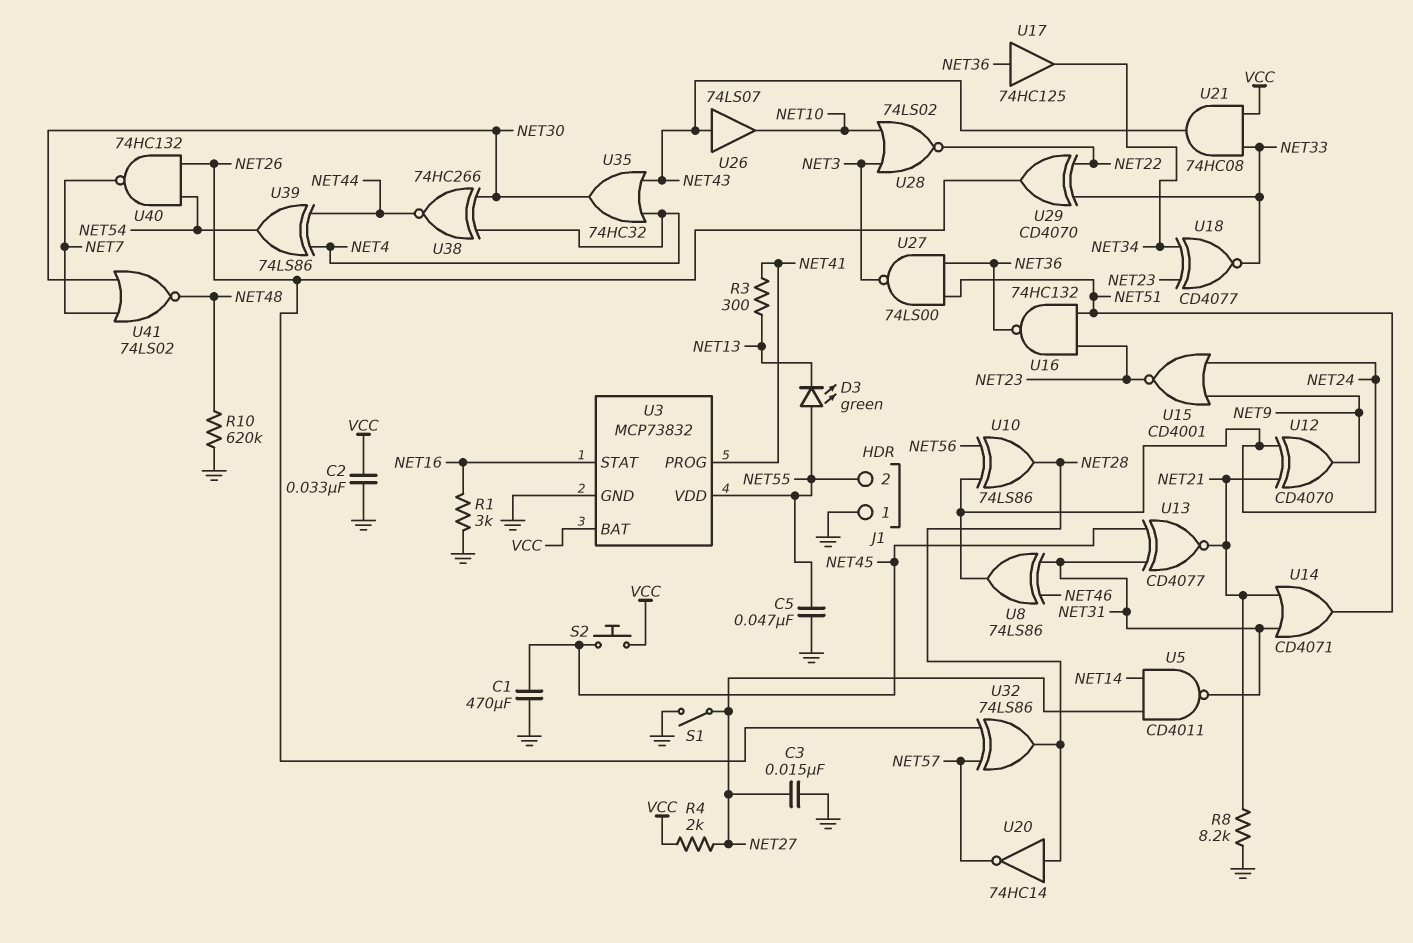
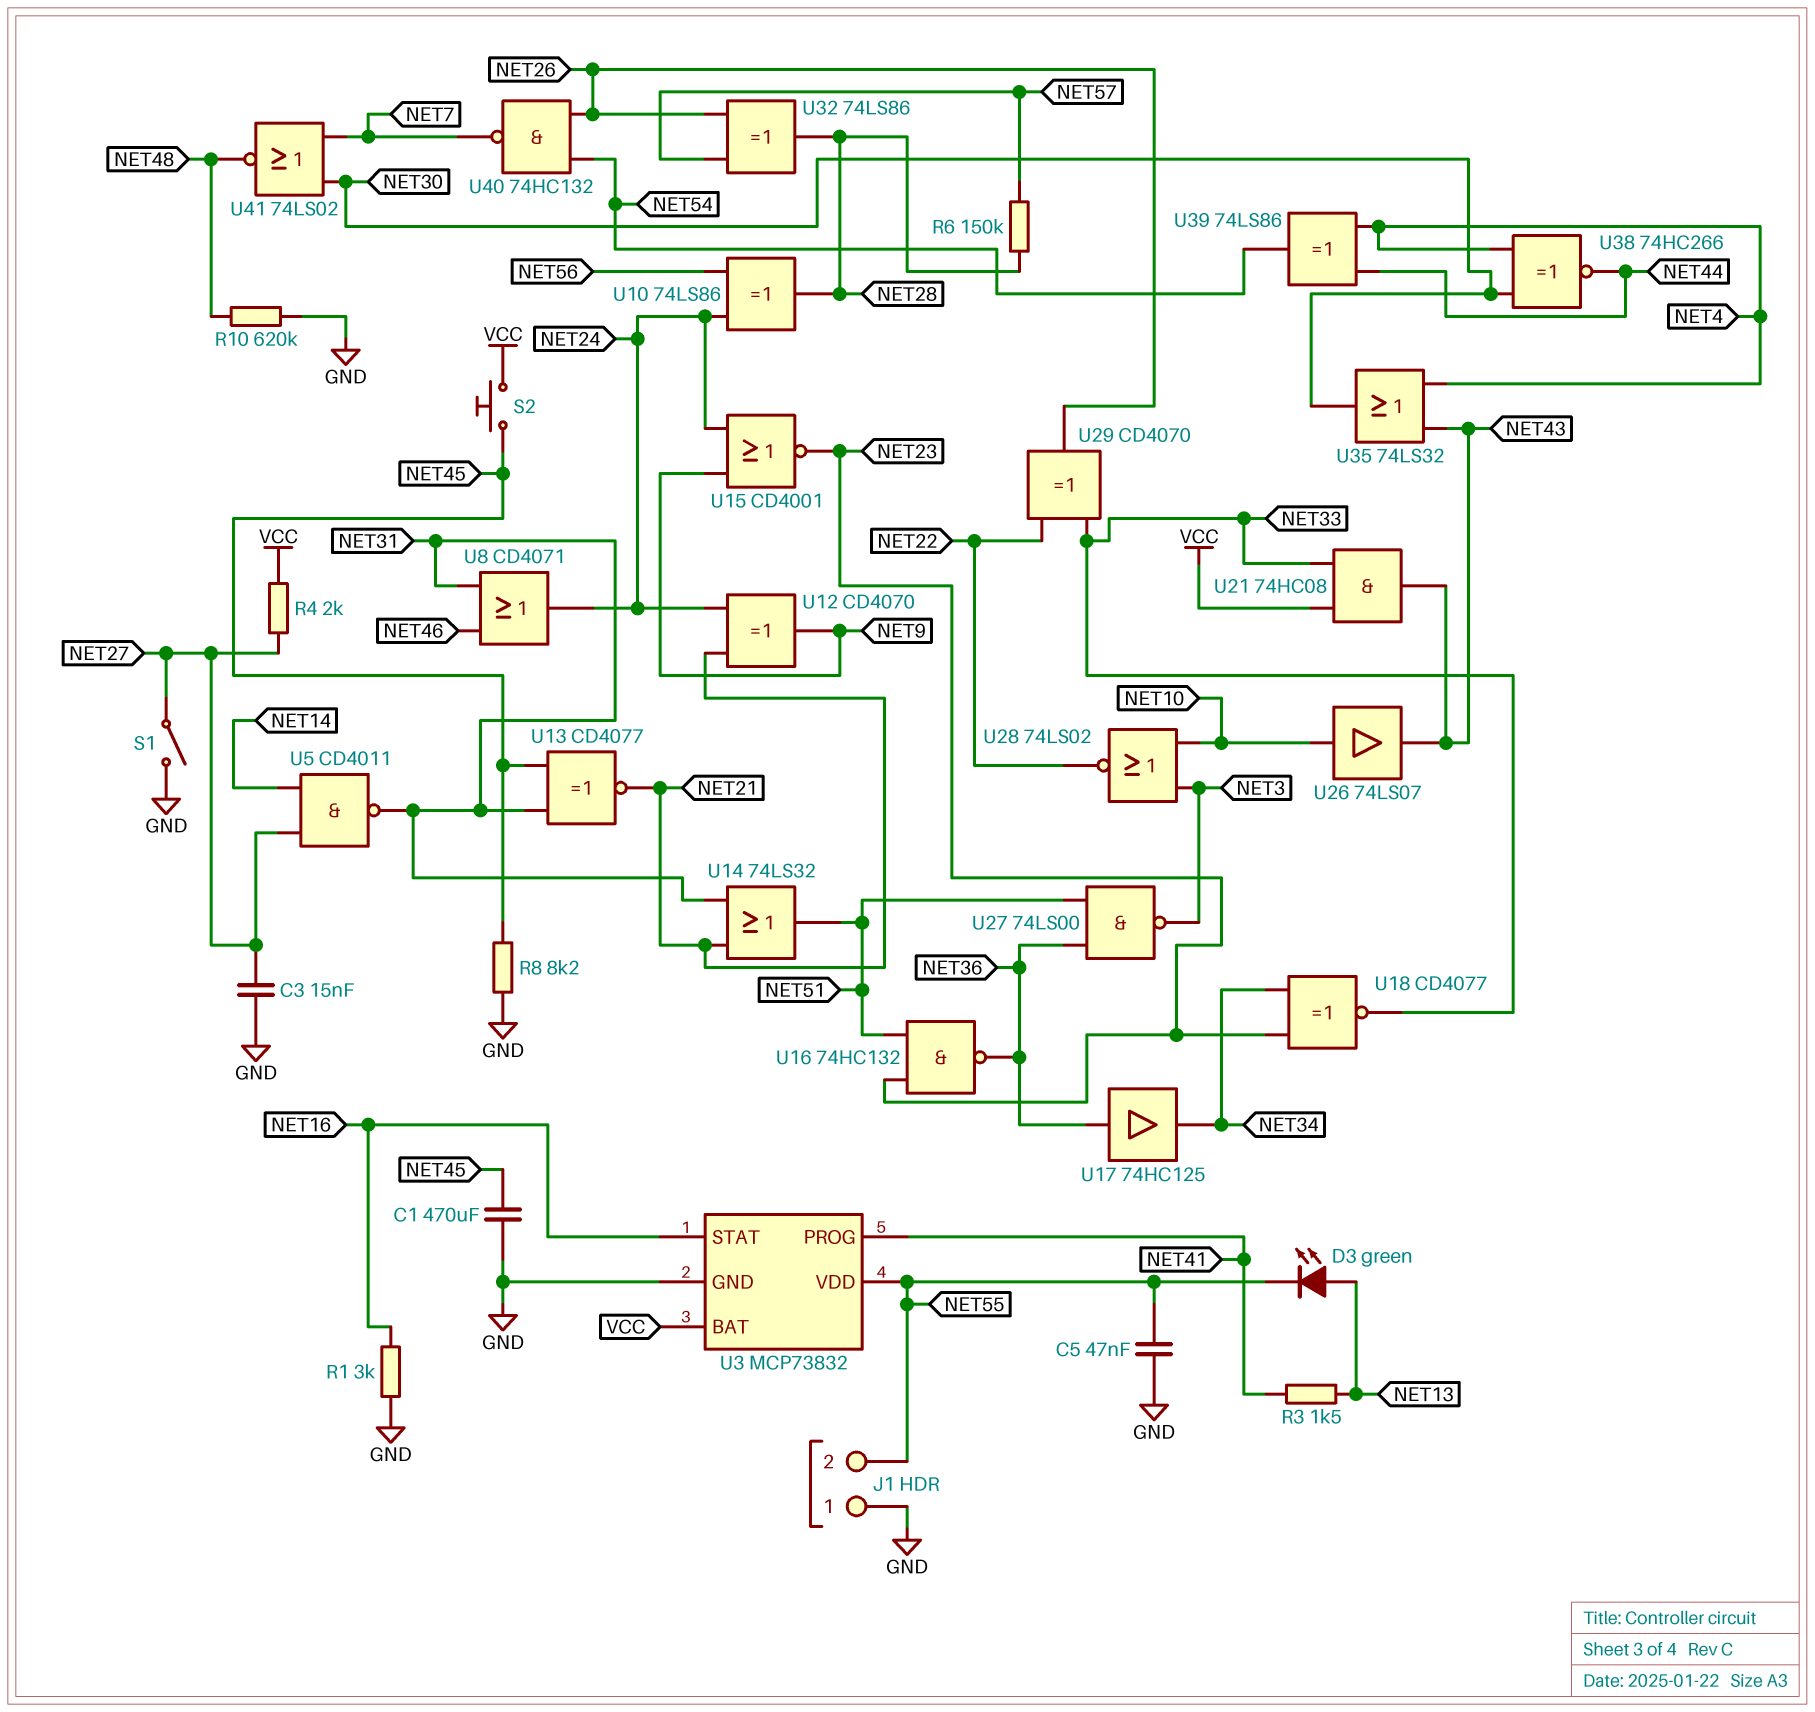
C2: 33nF (GND, VCC) -> none
D3: LED green (A NET55, K NET13) -> LED green (A NET13, K NET55)
R3: 300 (NET13, NET41) -> 1.5k (NET13, NET41)
R6: none -> 150k (NET28, NET57)
R8: 8.2k (GND, NET21) -> 8.2k (GND, NET45)
U8: XOR 74LS86 (in NET31, in NET46, out NET24) -> OR CD4071 (in NET31, in NET46, out NET24)
U14: OR CD4071 (in NET21, in NET31, out NET51) -> OR 74LS32 (in NET21, in NET31, out NET51)
U20: NOT 74HC14 (in NET28, out NET57) -> none
U26: buffer 74LS07 (in NET43, out NET10) -> buffer 74LS07 (in NET10, out NET43)
U35: OR 74HC32 (in NET4, in NET43, out NET30) -> OR 74LS32 (in NET4, in NET43, out NET30)

